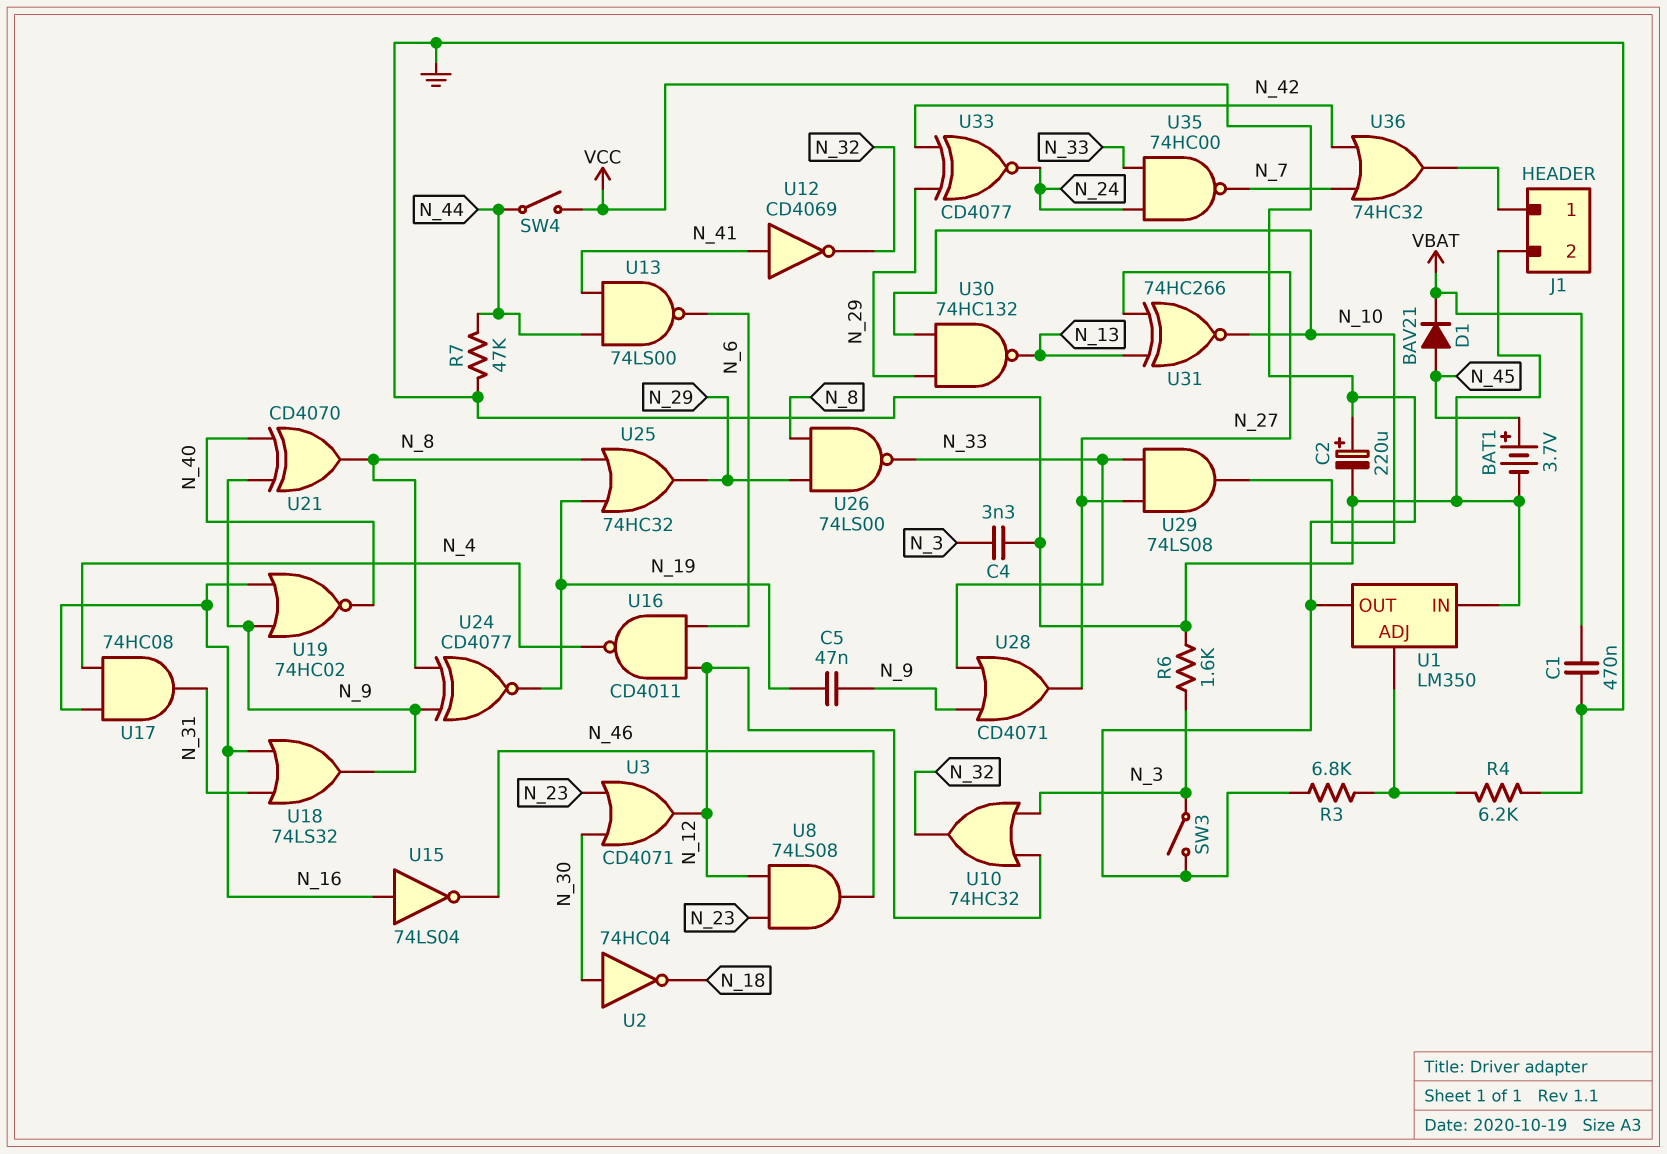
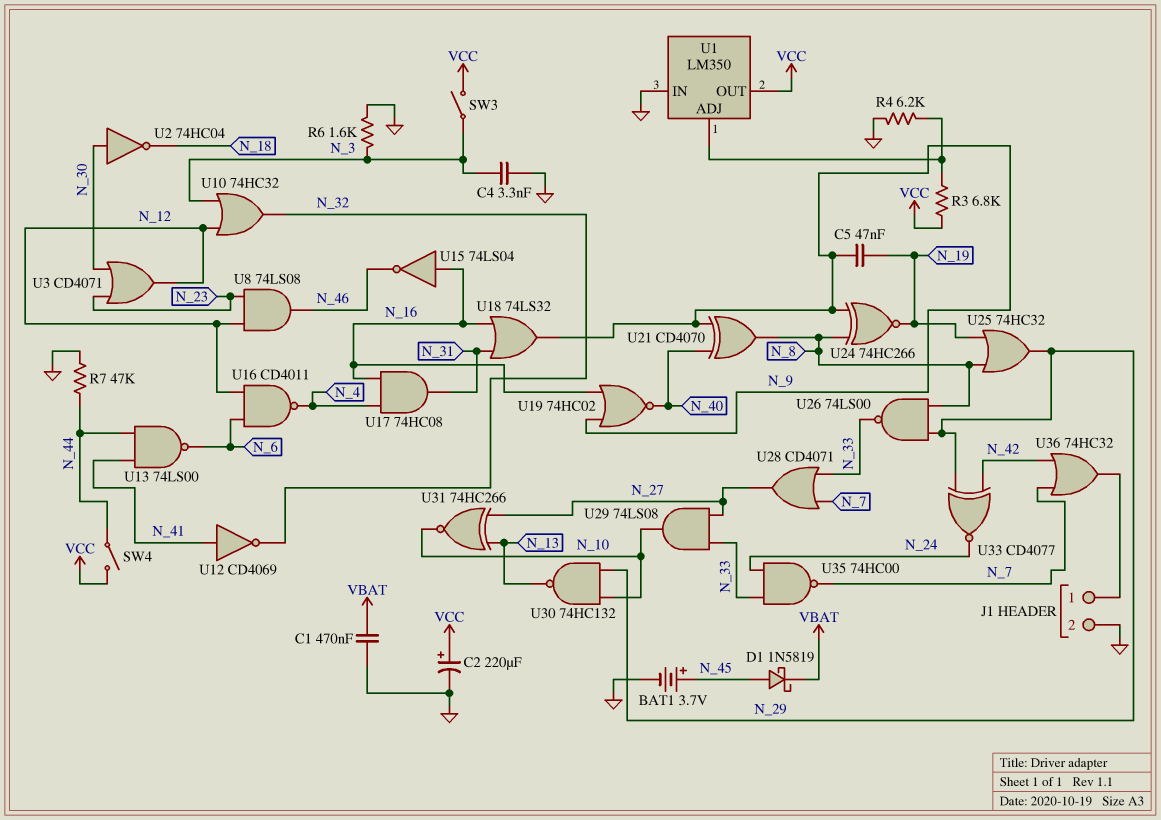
D1: diode BAV21 (A N_45, K VBAT) -> schottky 1N5819 (A N_45, K VBAT)
U24: XNOR CD4077 (in N_8, in N_9, out N_19) -> XNOR 74HC266 (in N_8, in N_9, out N_19)
U28: OR CD4071 (in N_9, in N_33, out N_27) -> OR CD4071 (in N_7, in N_33, out N_27)

